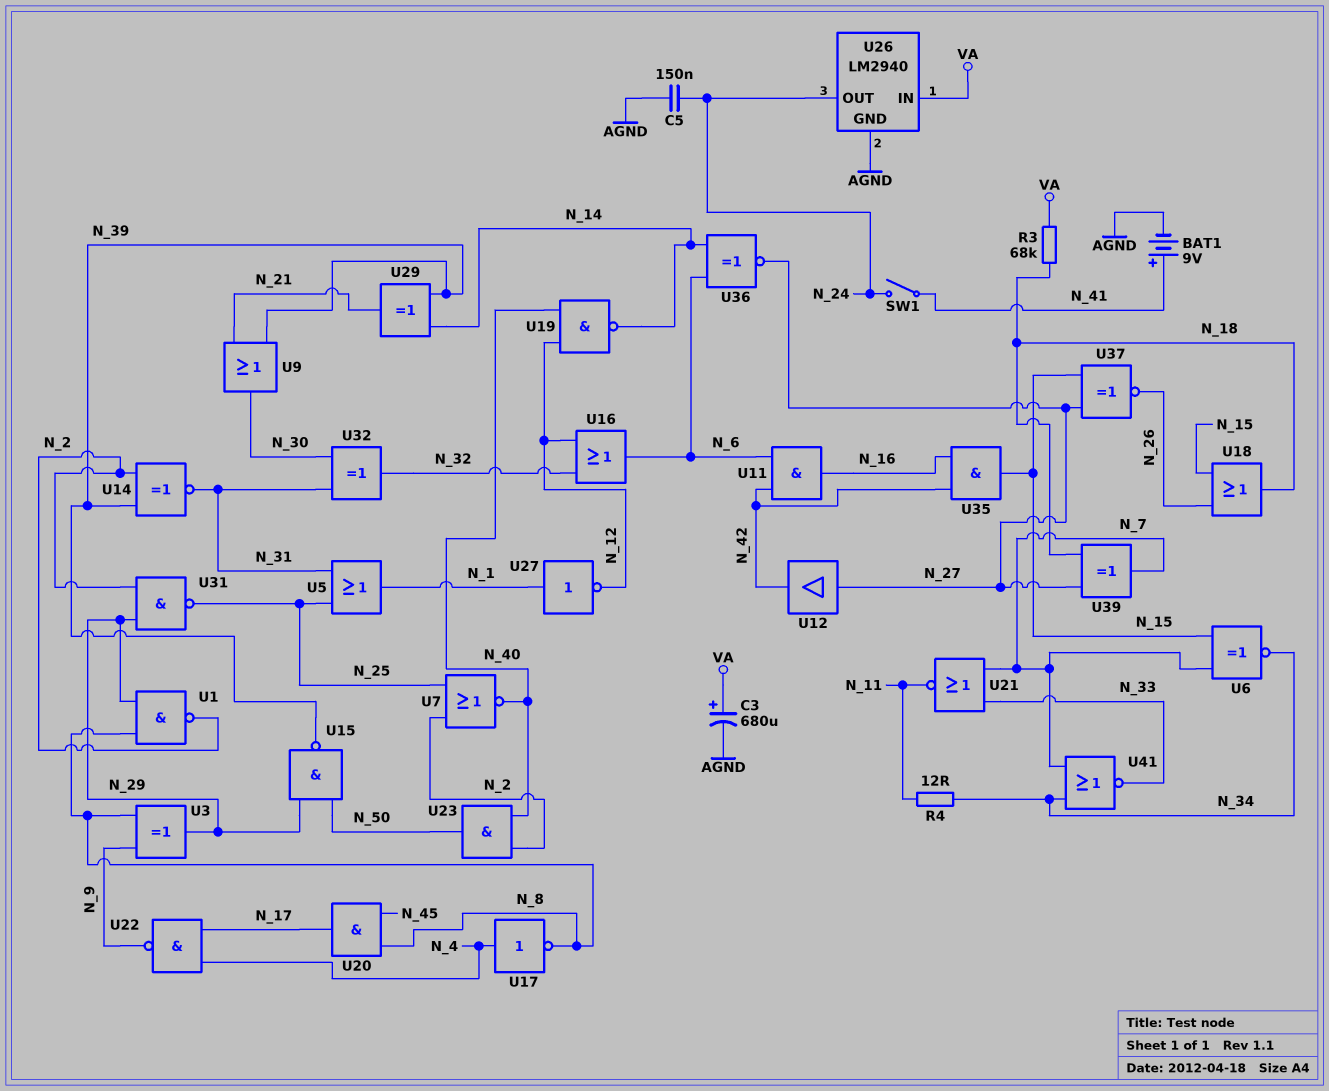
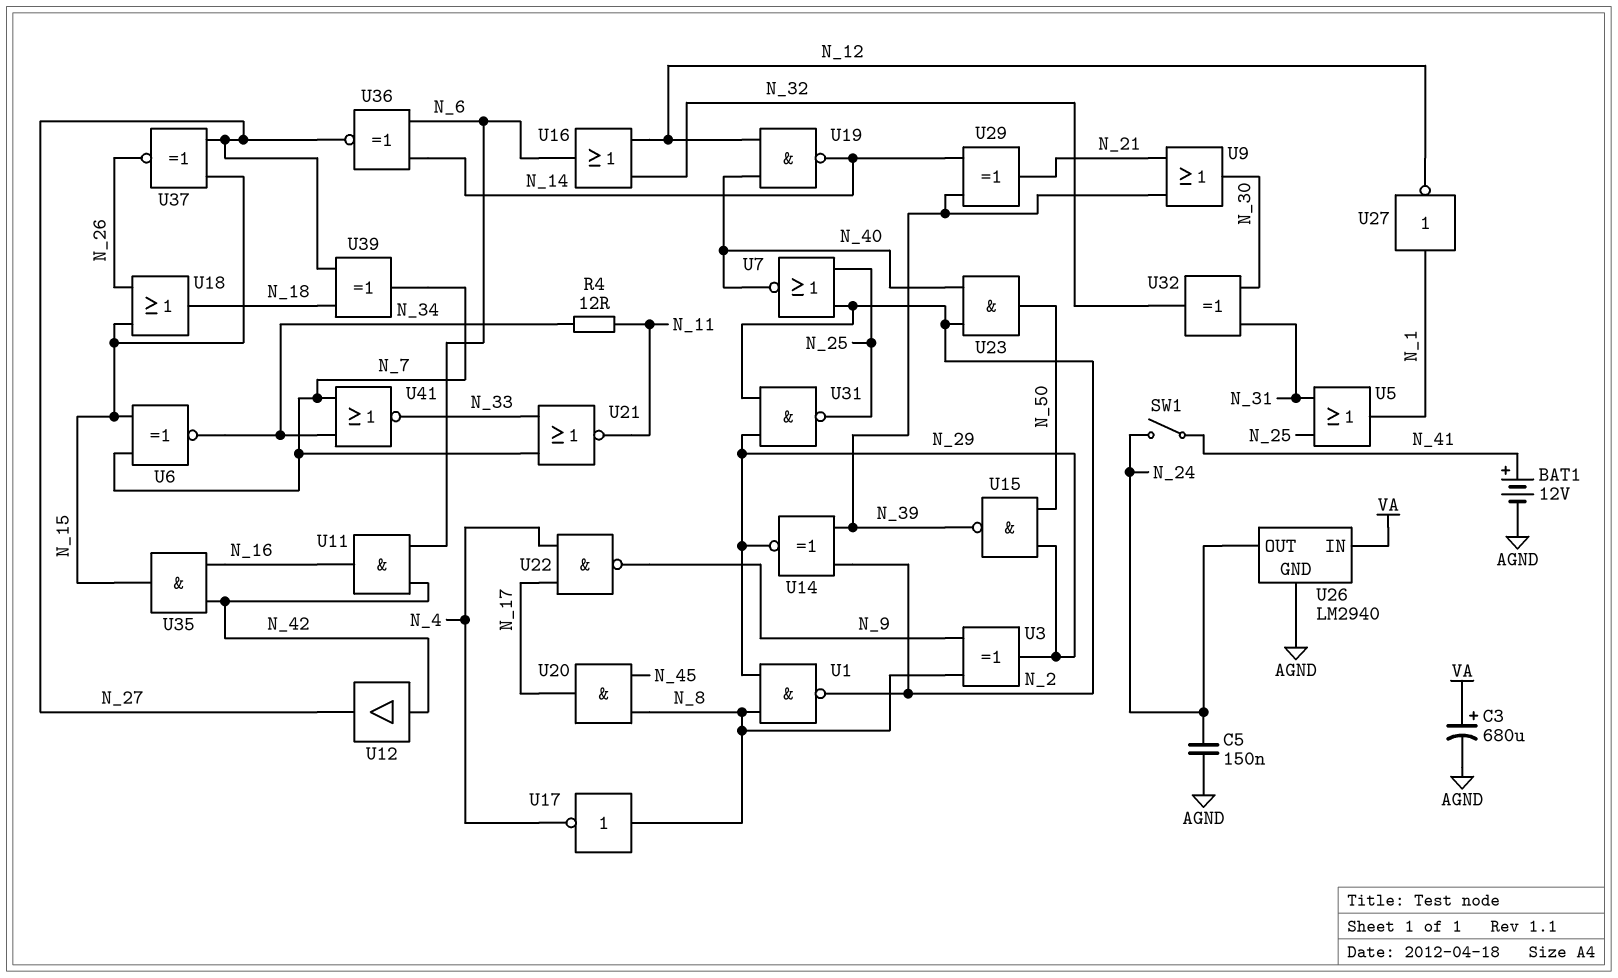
BAT1: 9V (plus N_41, minus AGND) -> 12V (plus N_41, minus AGND)
R3: 68k (N_18, VA) -> none
U12: buffer (in N_27, out N_42) -> buffer (in N_42, out N_27)
U14: XNOR (in N_2, in N_39, out N_31) -> XNOR (in N_2, in N_39, out N_29)
U17: NOT (in N_4, out N_8) -> NOT (in N_8, out N_4)

